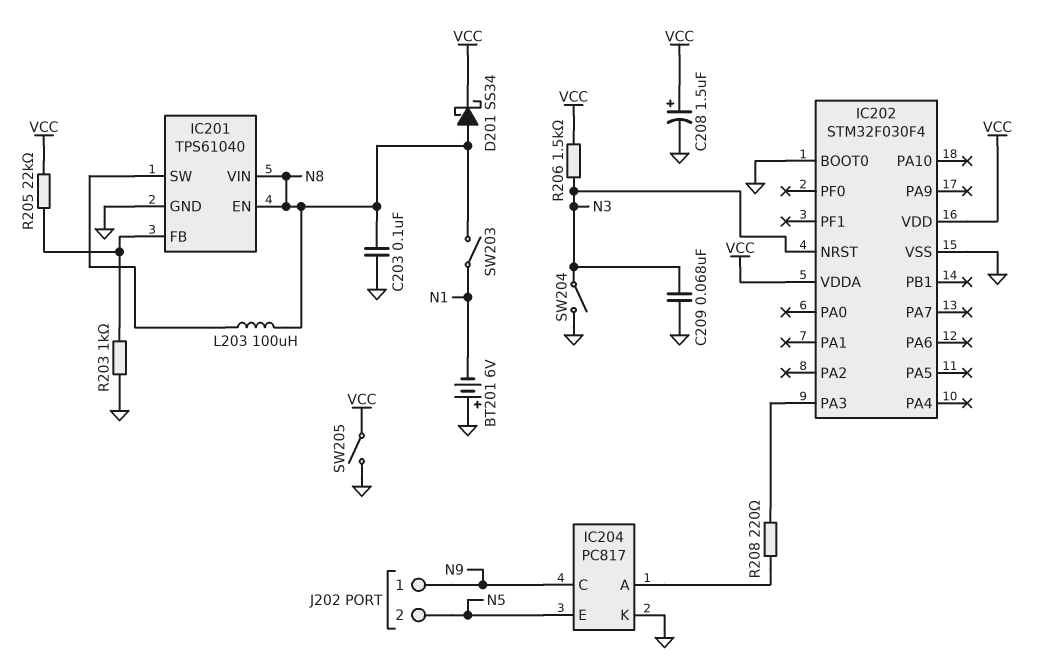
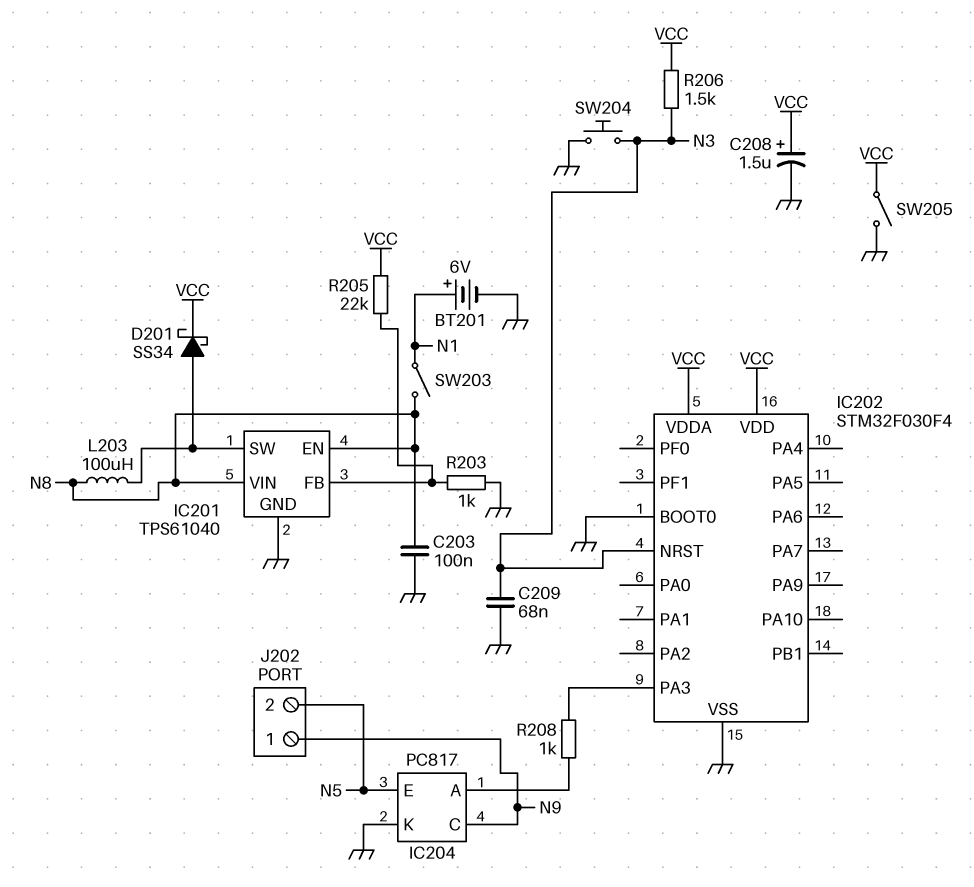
BT201: 6V (plus GND, minus N1) -> 6V (plus N1, minus GND)
D201: schottky SS34 (A N8, K VCC) -> schottky SS34 (A IC201/SW, K VCC)
R208: 220 (IC202/PA3, IC204/A) -> 1k (IC202/PA3, IC204/A)
SW204: switch (GND, N3) -> button (GND, N3)

